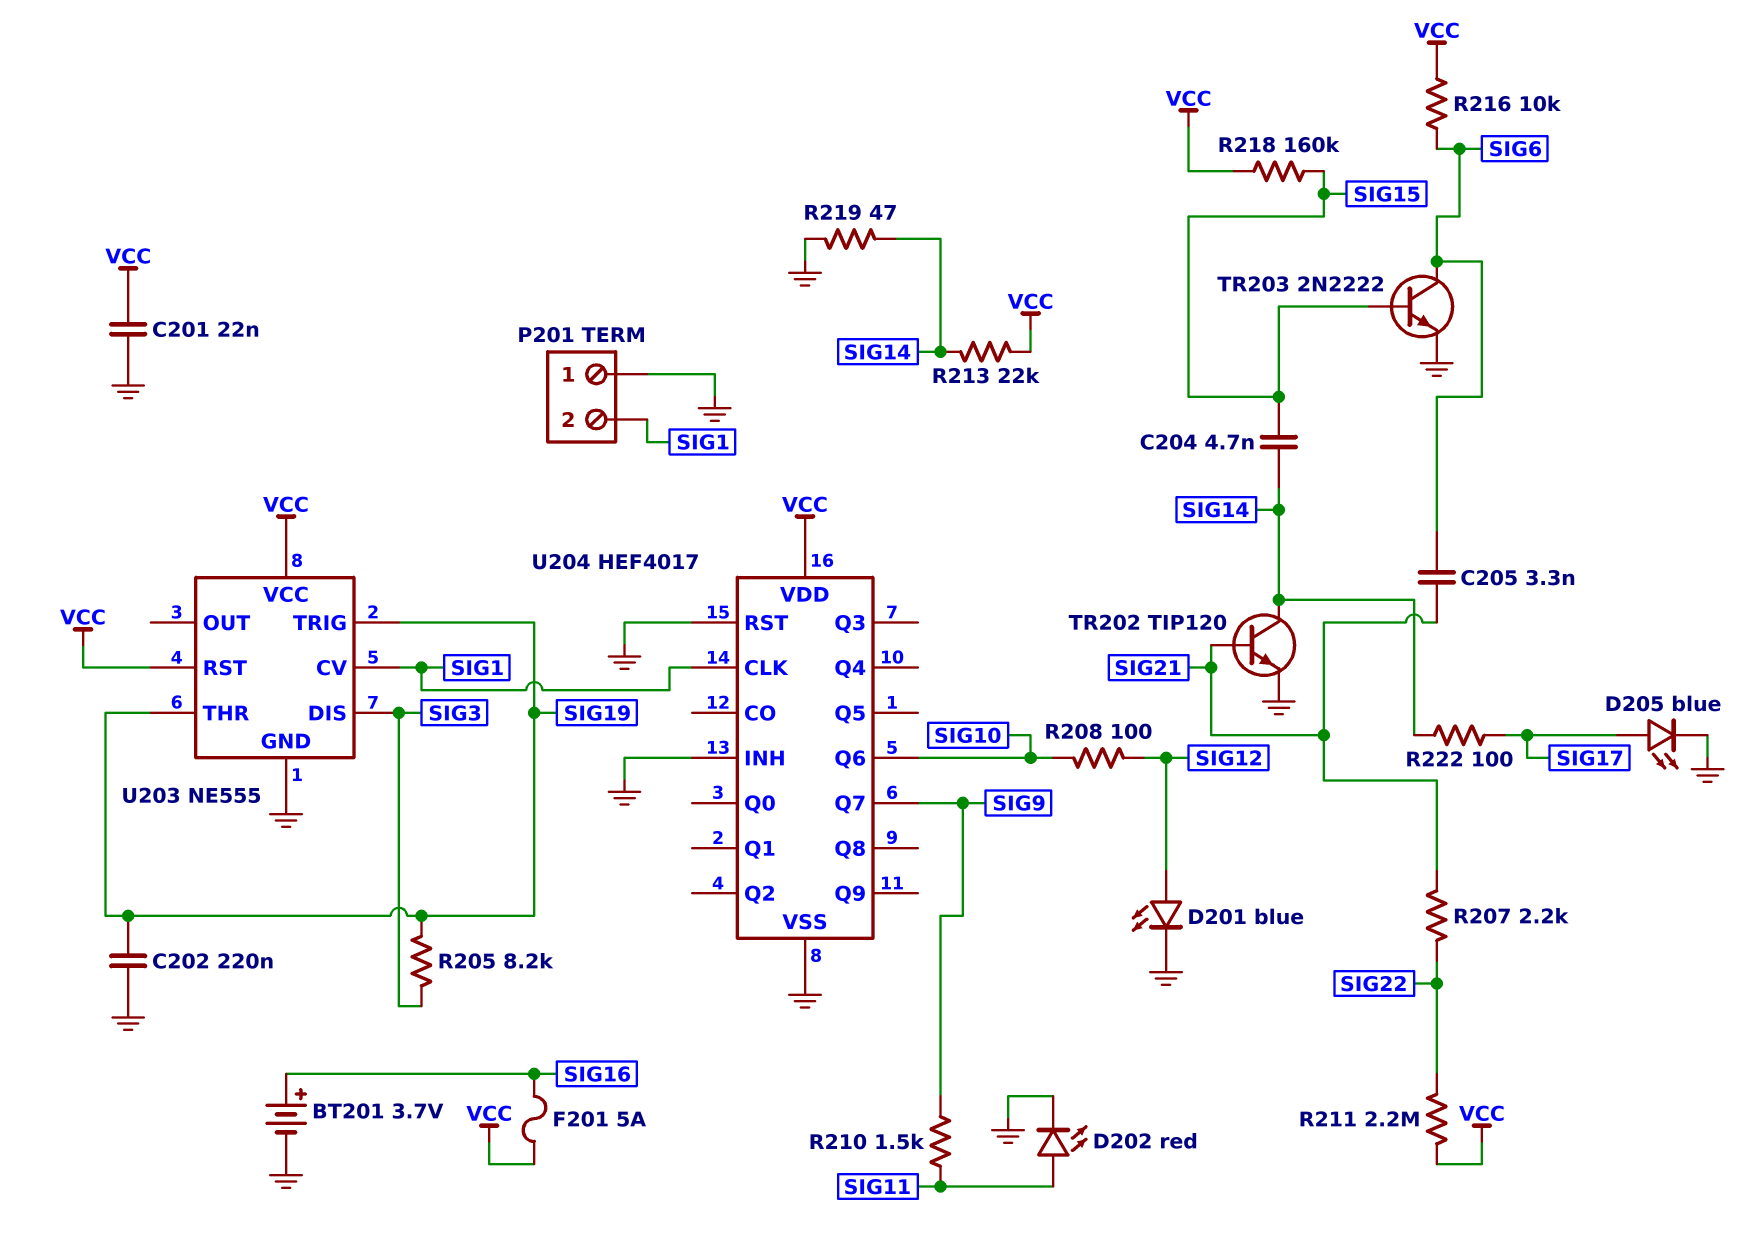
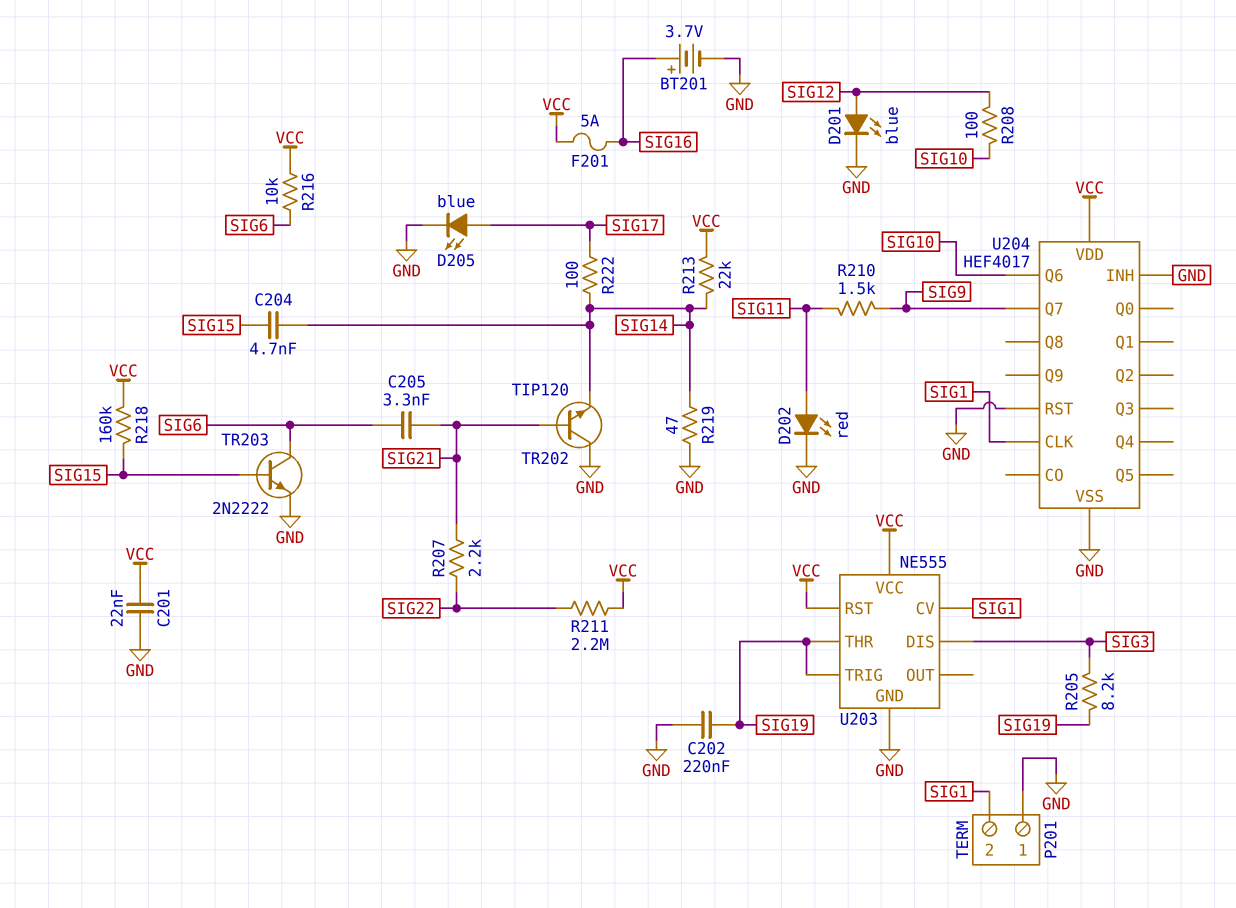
TR202: NPN TIP120 (B SIG21, C SIG14, E GND) -> NPN TIP120 (B SIG21, C GND, E SIG14)

